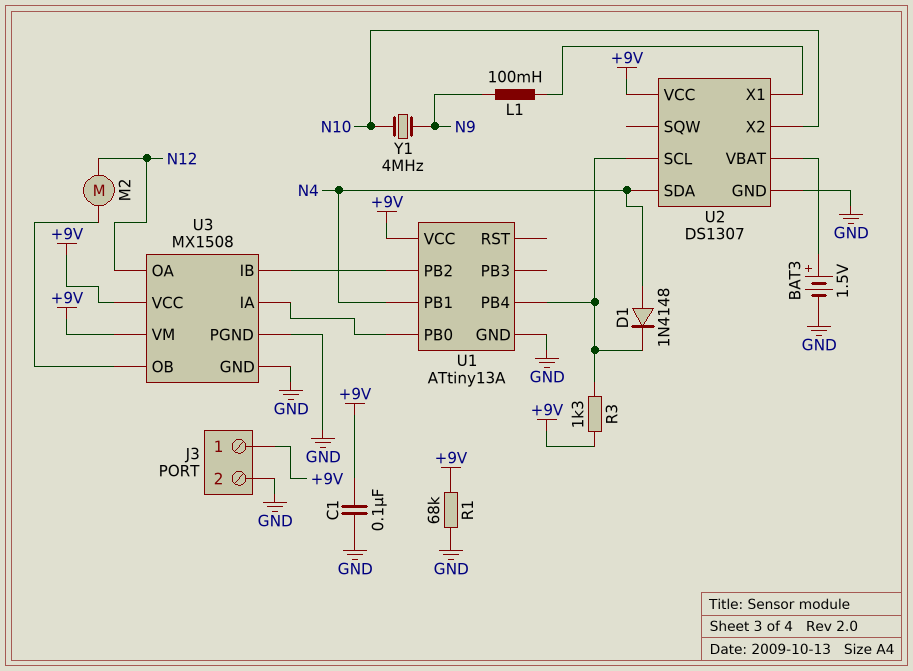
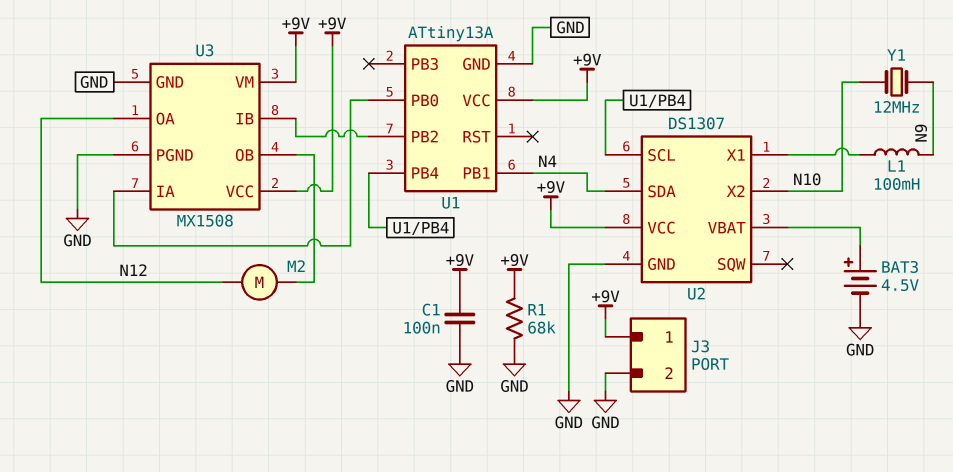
BAT3: 1.5V (plus U2/VBAT, minus GND) -> 4.5V (plus U2/VBAT, minus GND)
D1: diode 1N4148 (A N4, K U1/PB4) -> none
R3: 1.3k (+9V, U1/PB4) -> none
Y1: 4MHz (N9, N10) -> 12MHz (N9, N10)

